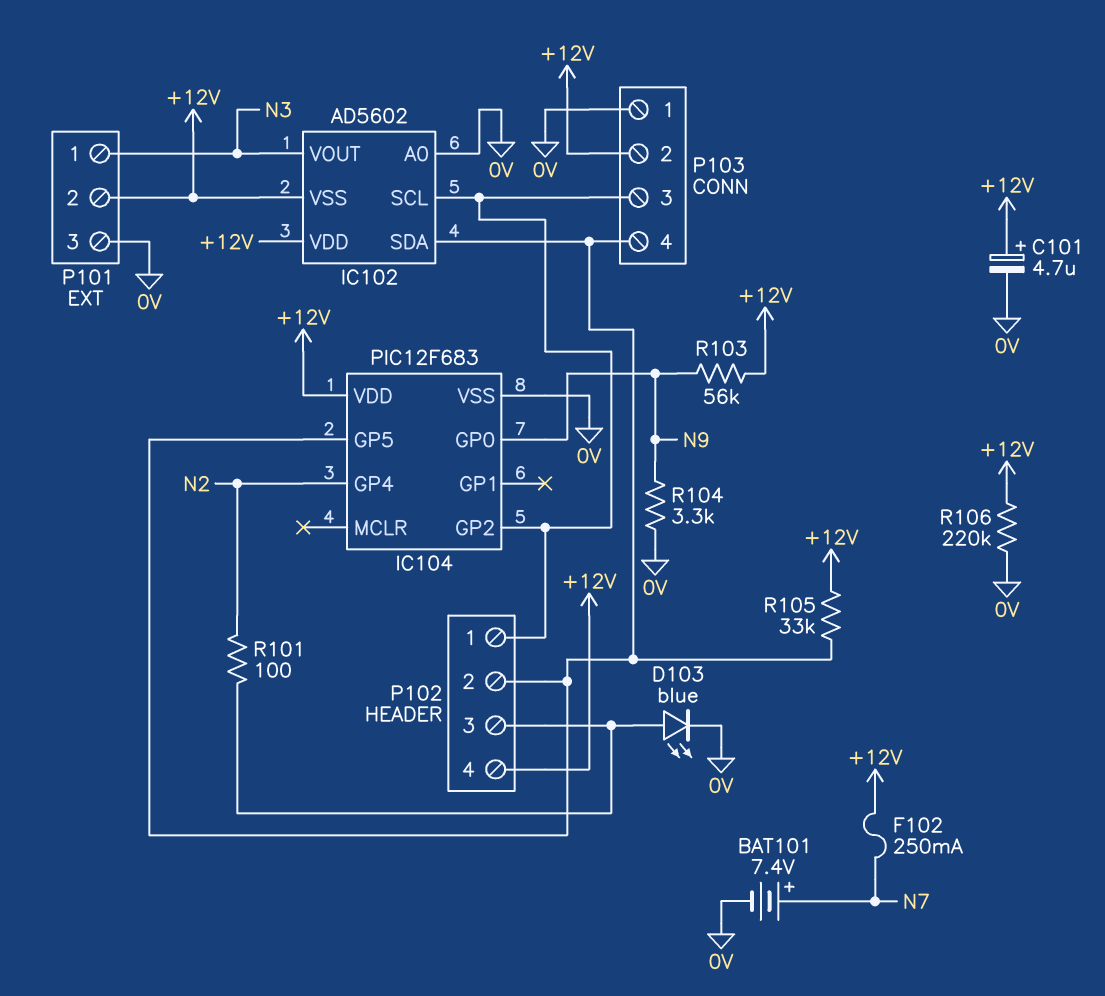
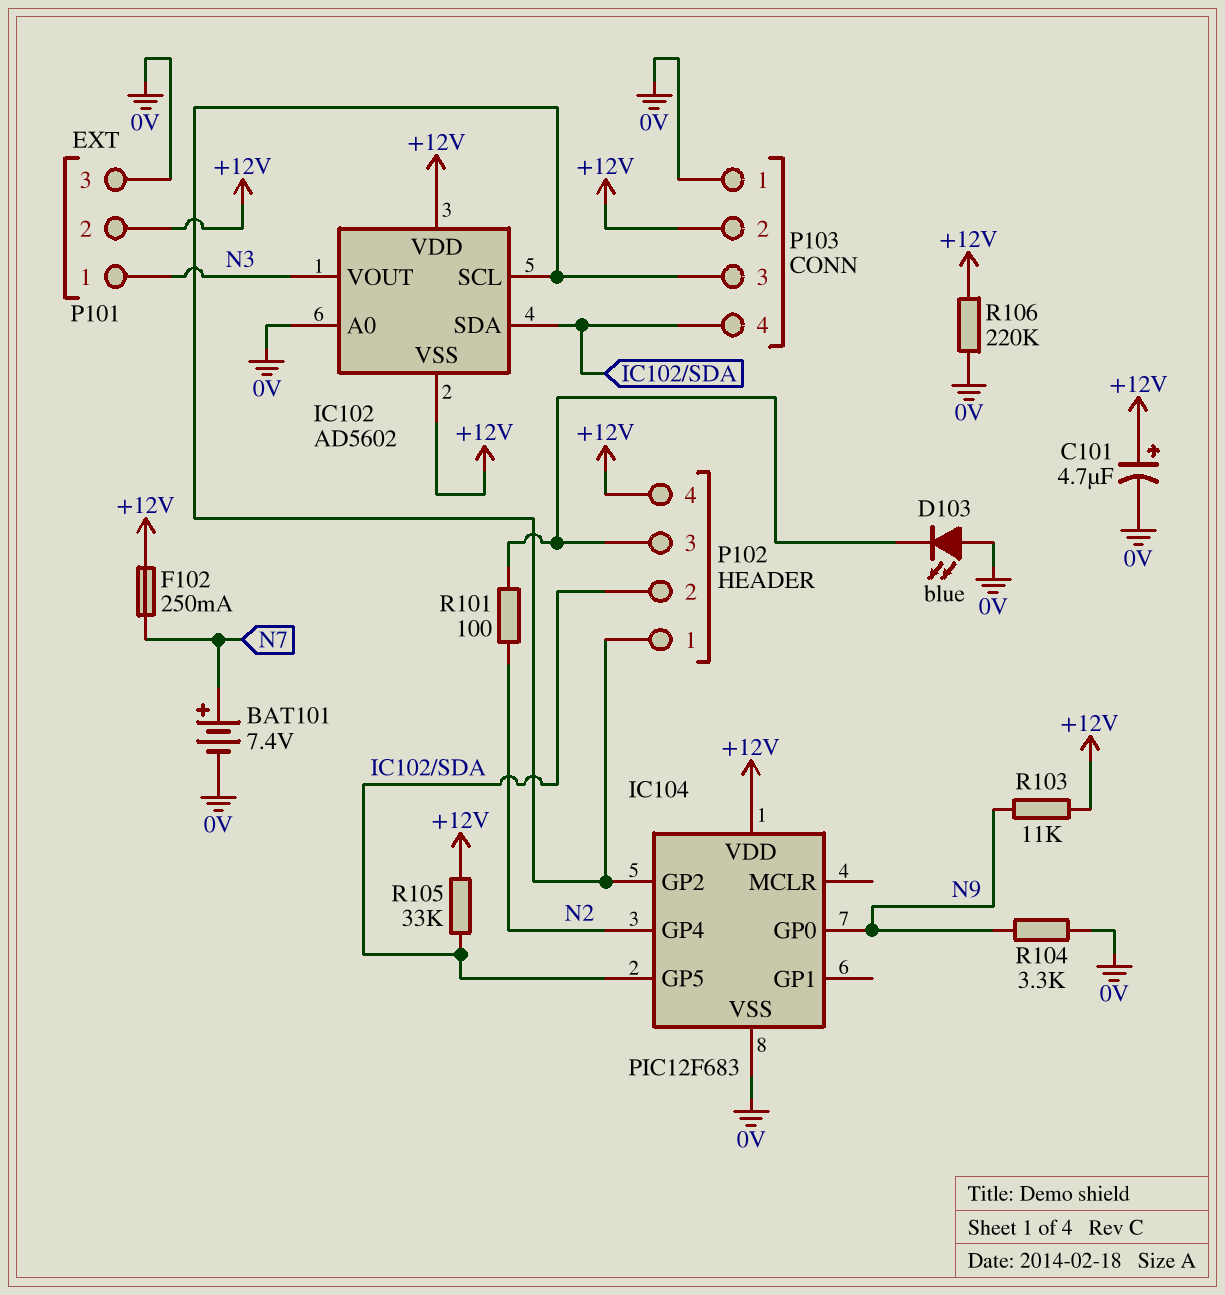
D103: LED blue (A P102/3, K 0V) -> LED blue (A 0V, K P102/3)
R103: 56k (+12V, N9) -> 11k (+12V, N9)

